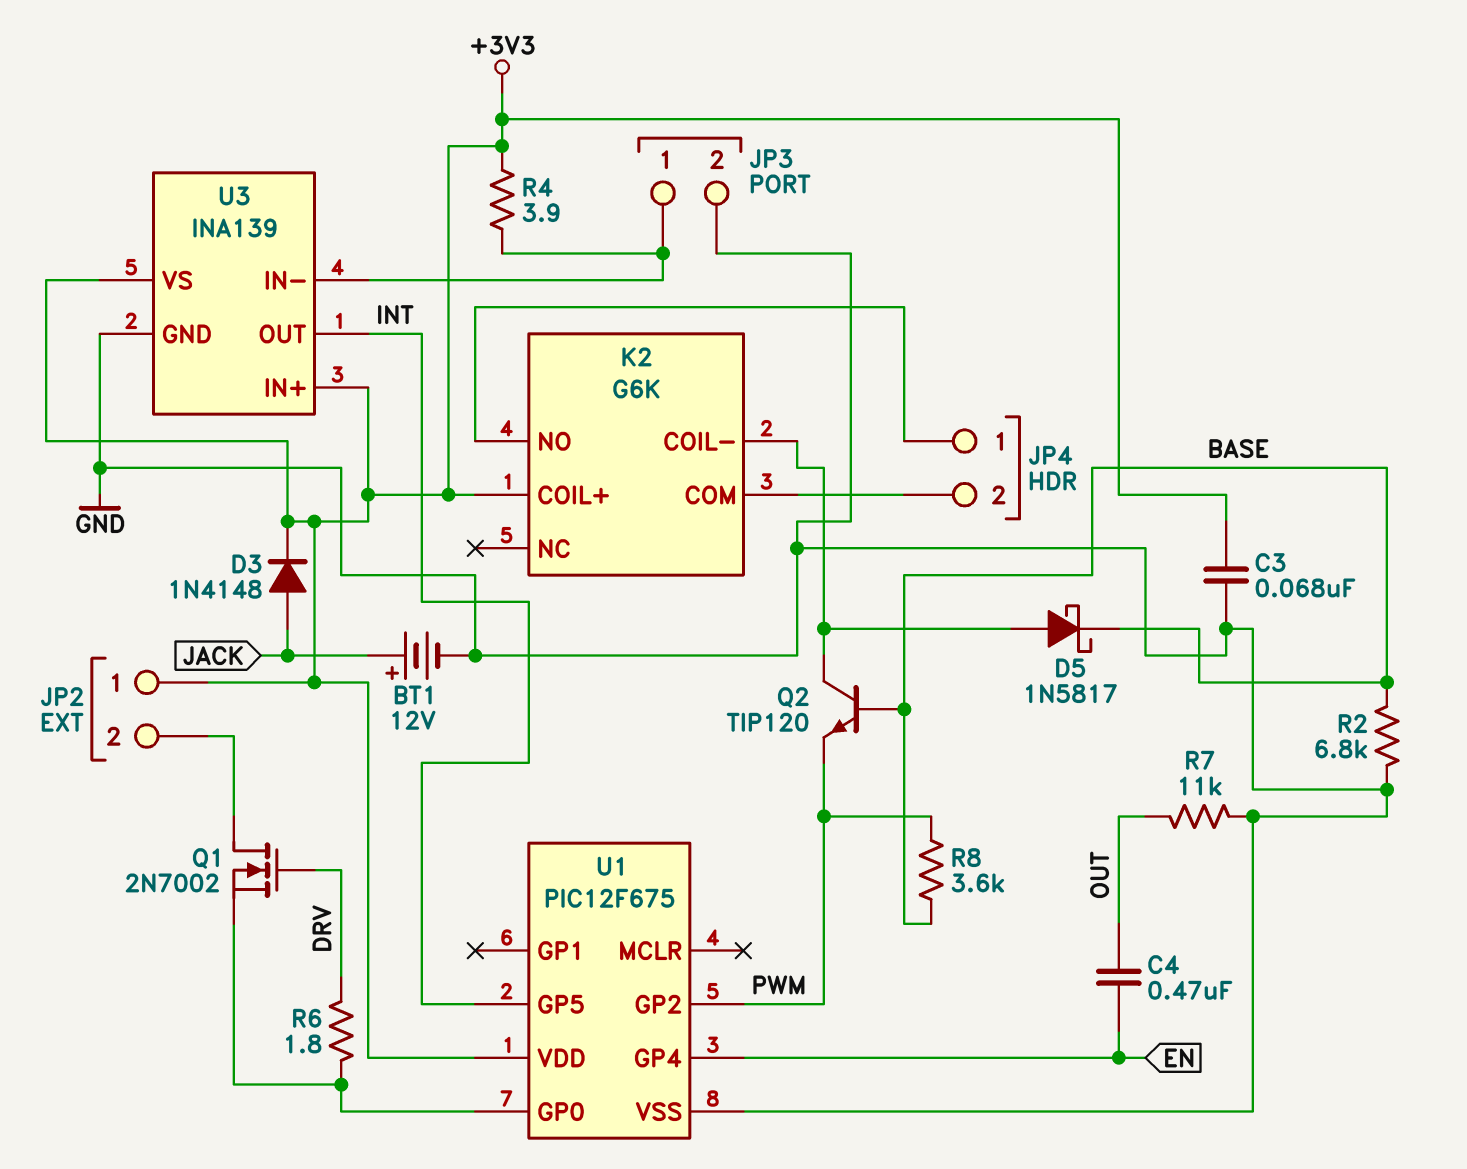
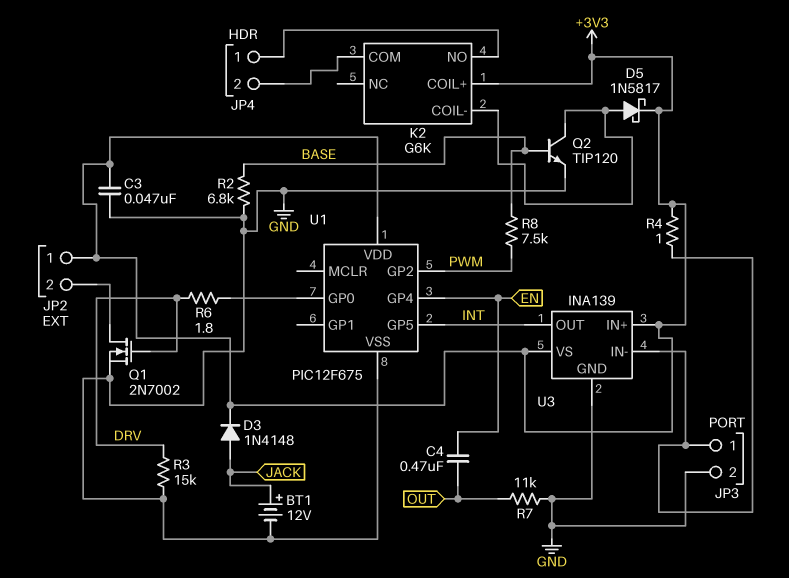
C3: 68nF (+3V3, GND) -> 47nF (+3V3, GND)
D5: schottky 1N5817 (A K2/COIL-, K BASE) -> schottky 1N5817 (A K2/COIL-, K +3V3)
Q1: NMOS 2N7002 (G DRV, D JP2/2, S U1/GP0) -> NMOS 2N7002 (G DRV, D JP2/2, S GND)
Q2: NPN TIP120 (B BASE, C K2/COIL-, E PWM) -> NPN TIP120 (B BASE, C K2/COIL-, E GND)
R3: none -> 15k (DRV, GND)
R4: 3.9 (+3V3, JP3/1) -> 1 (+3V3, JP3/1)
R8: 3.6k (BASE, PWM) -> 7.5k (BASE, PWM)

